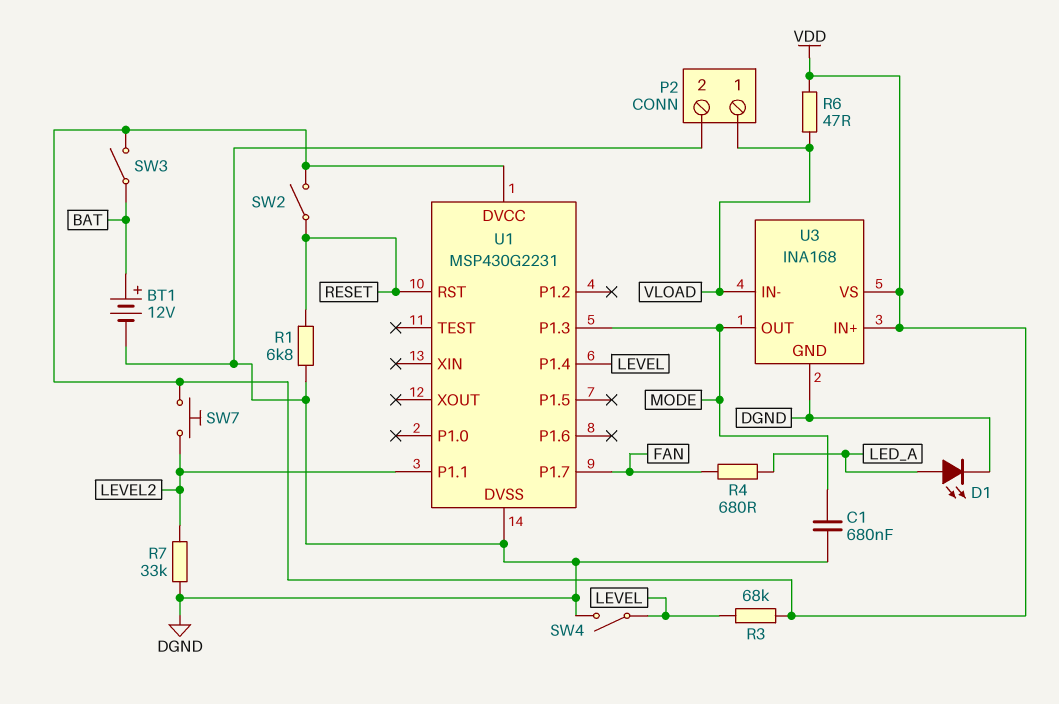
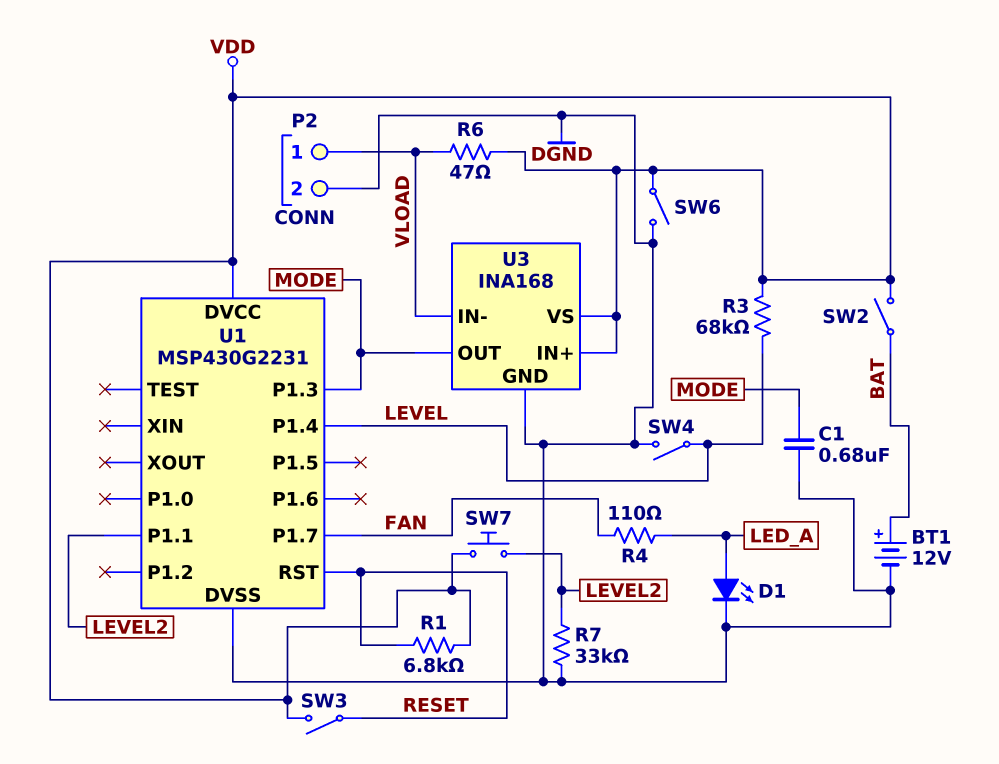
R1: 6.8k (DGND, RESET) -> 6.8k (RESET, VDD)
R4: 680 (FAN, LED_A) -> 110 (FAN, LED_A)
SW2: switch (RESET, VDD) -> switch (BAT, VDD)
SW3: switch (BAT, VDD) -> switch (RESET, VDD)
SW6: none -> switch (DGND, VDD)

